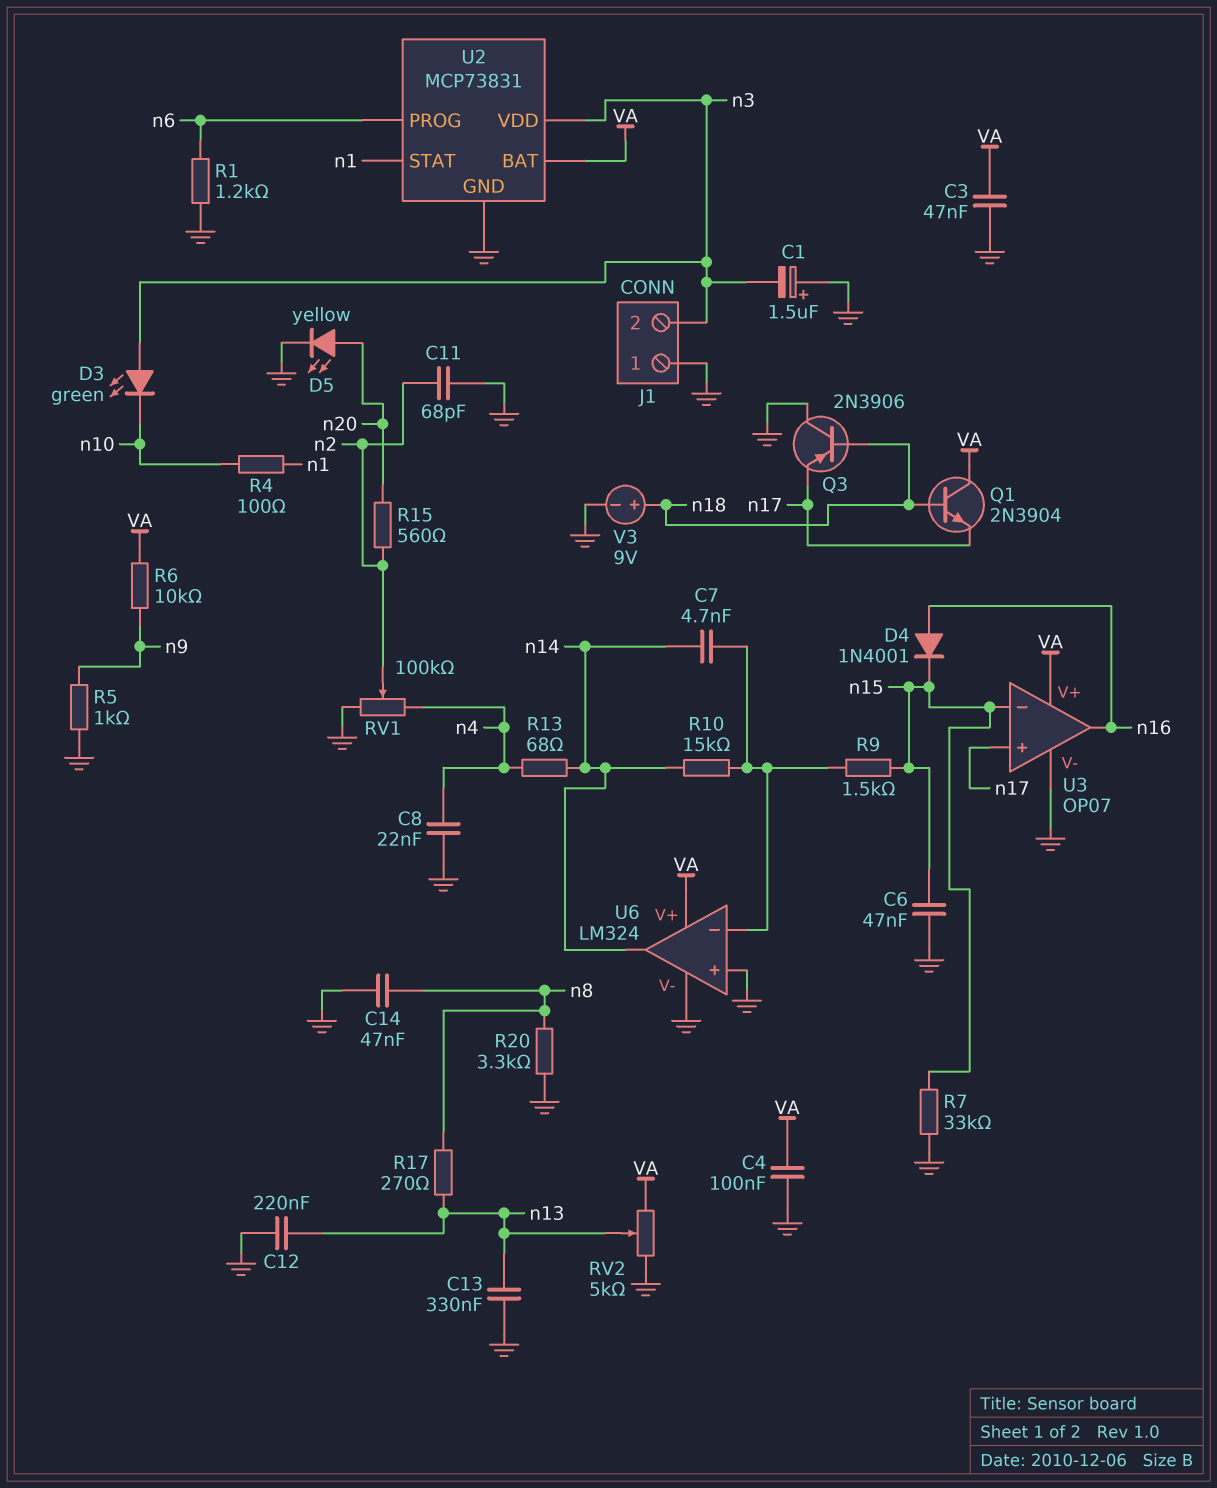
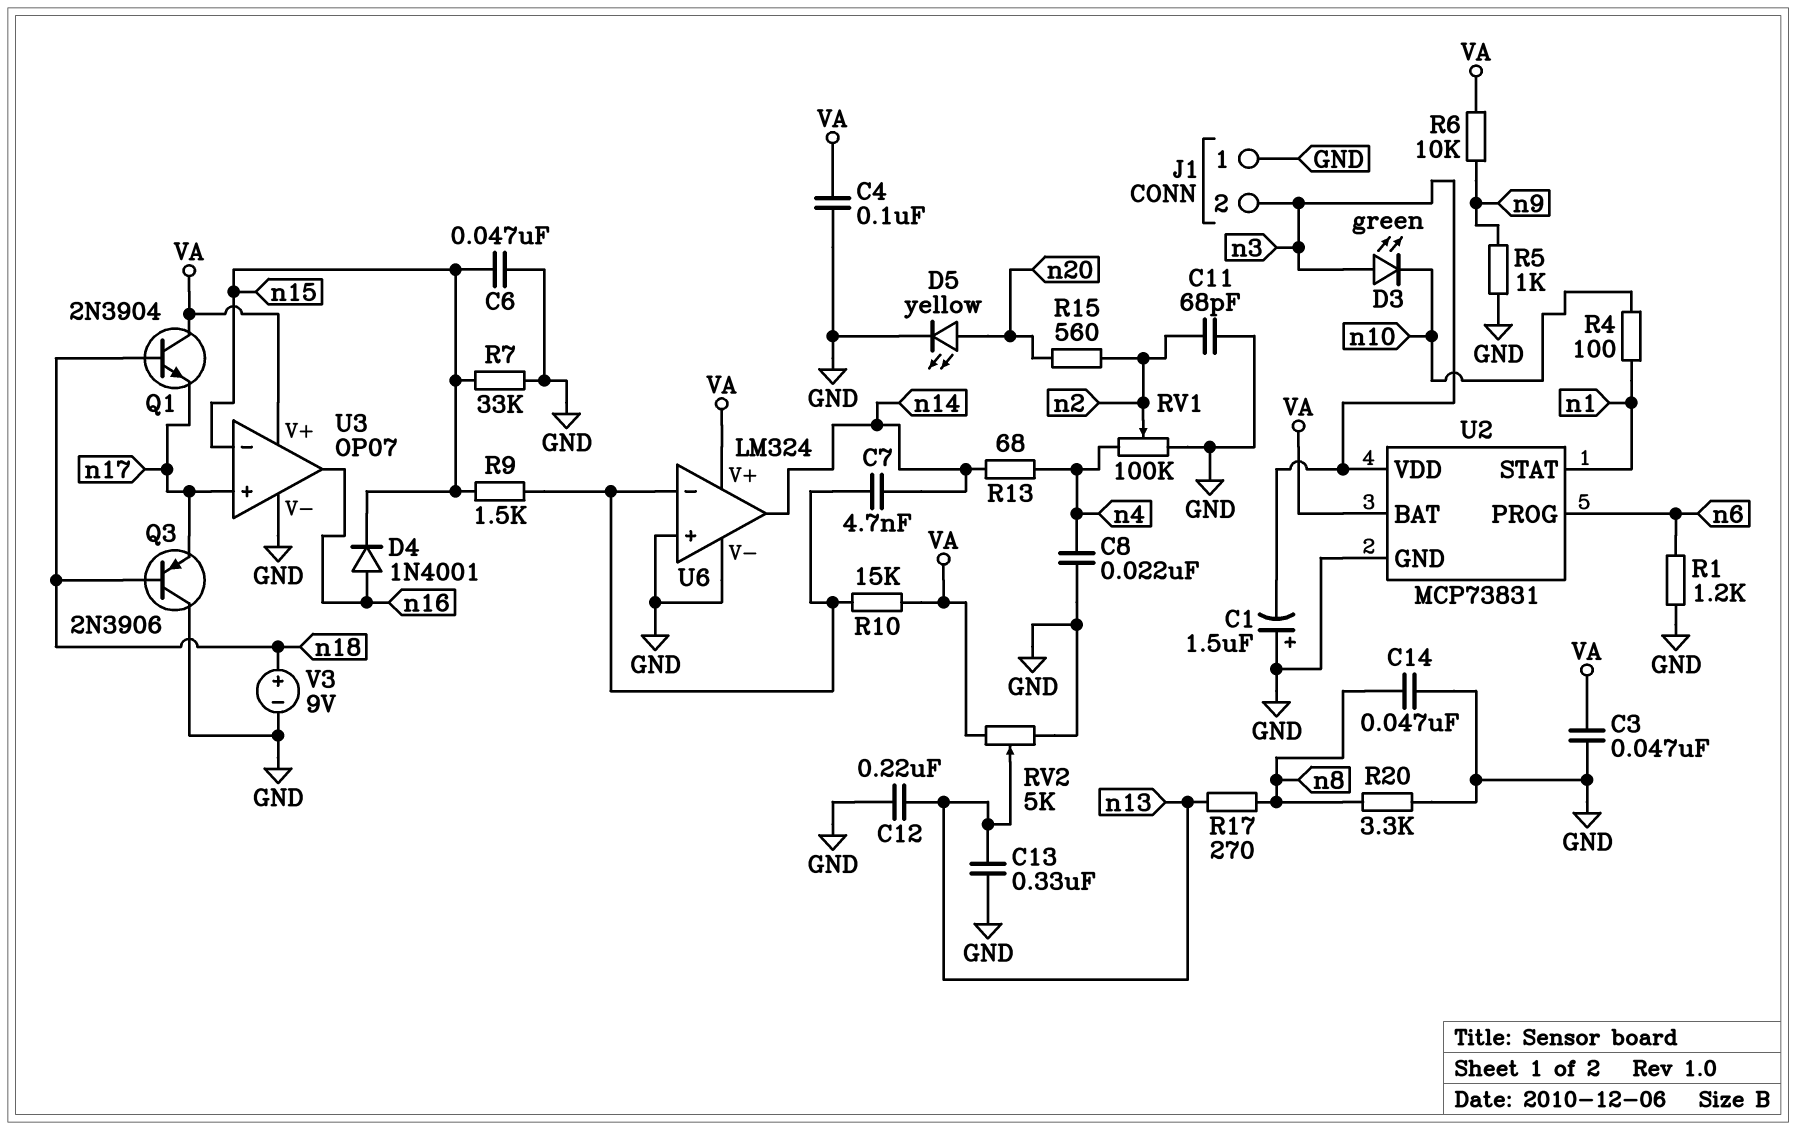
R10: 15k (U6/in-, n14) -> 15k (U6/in-, VA)

